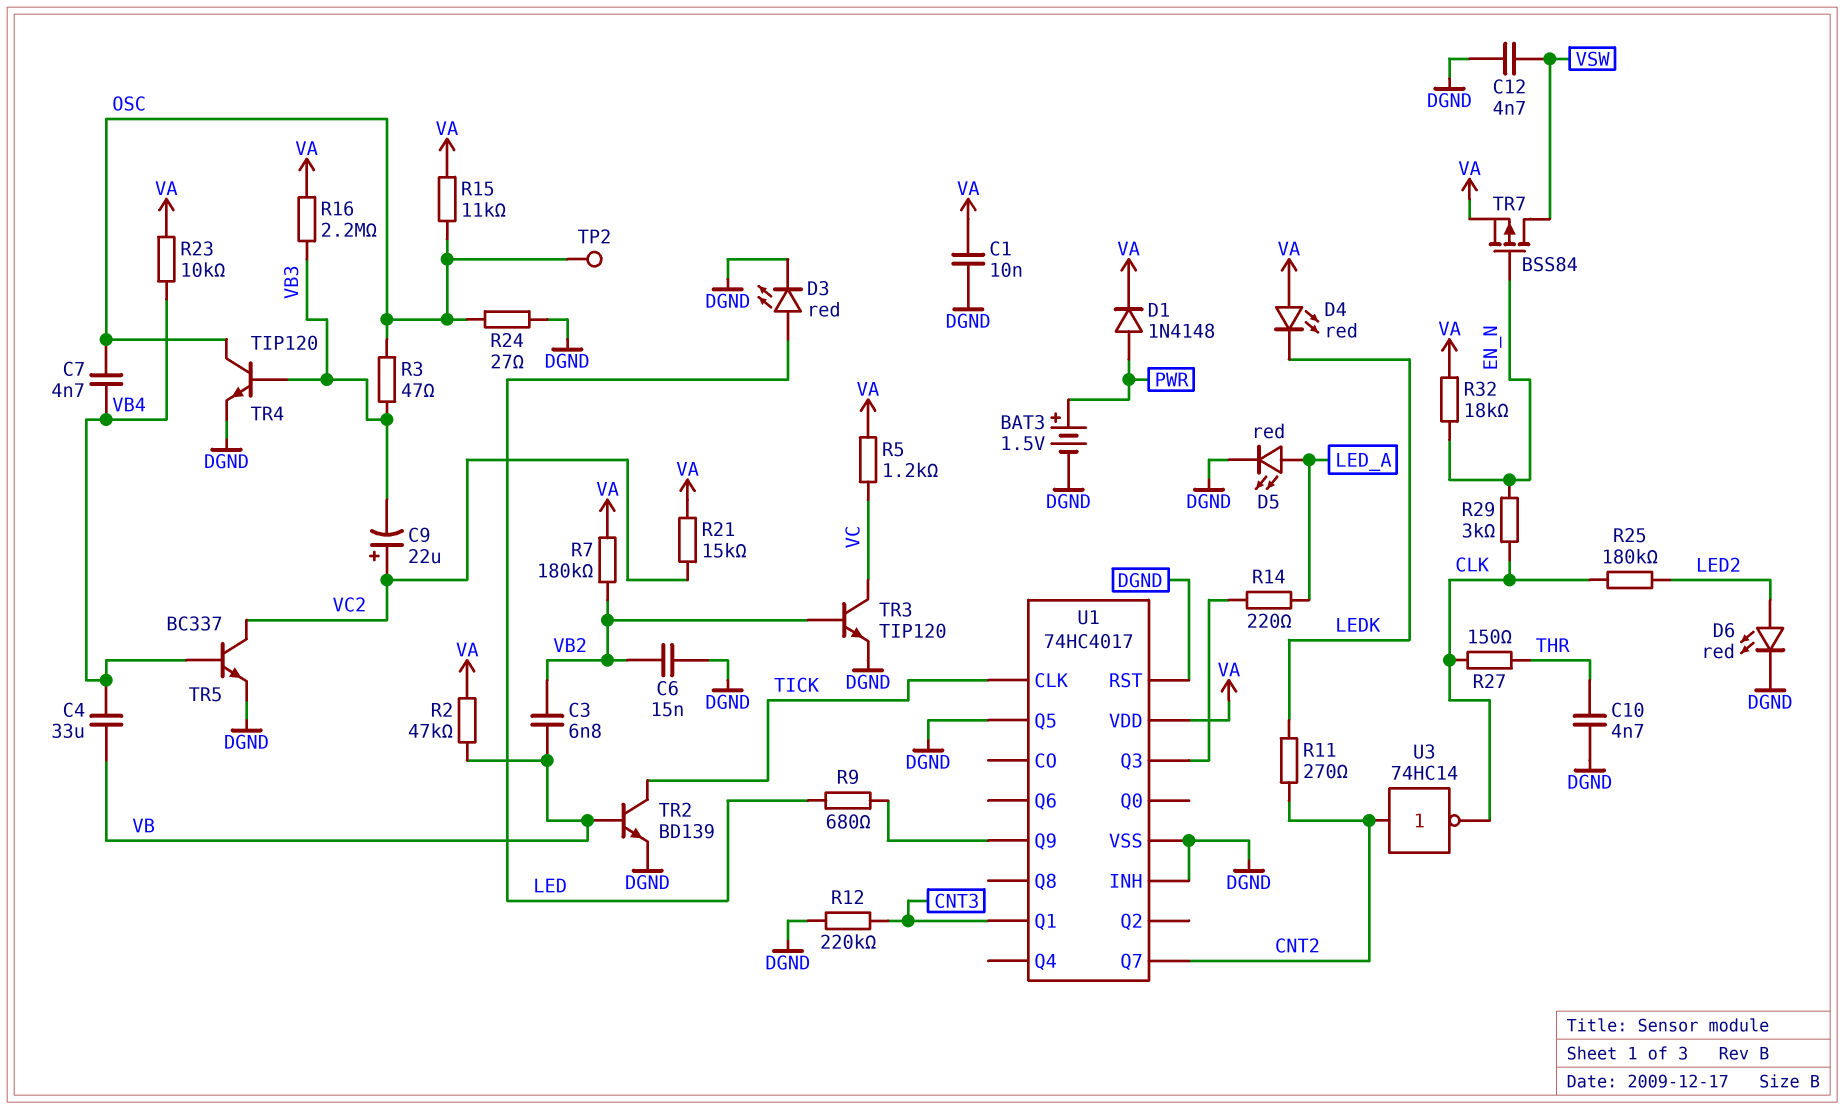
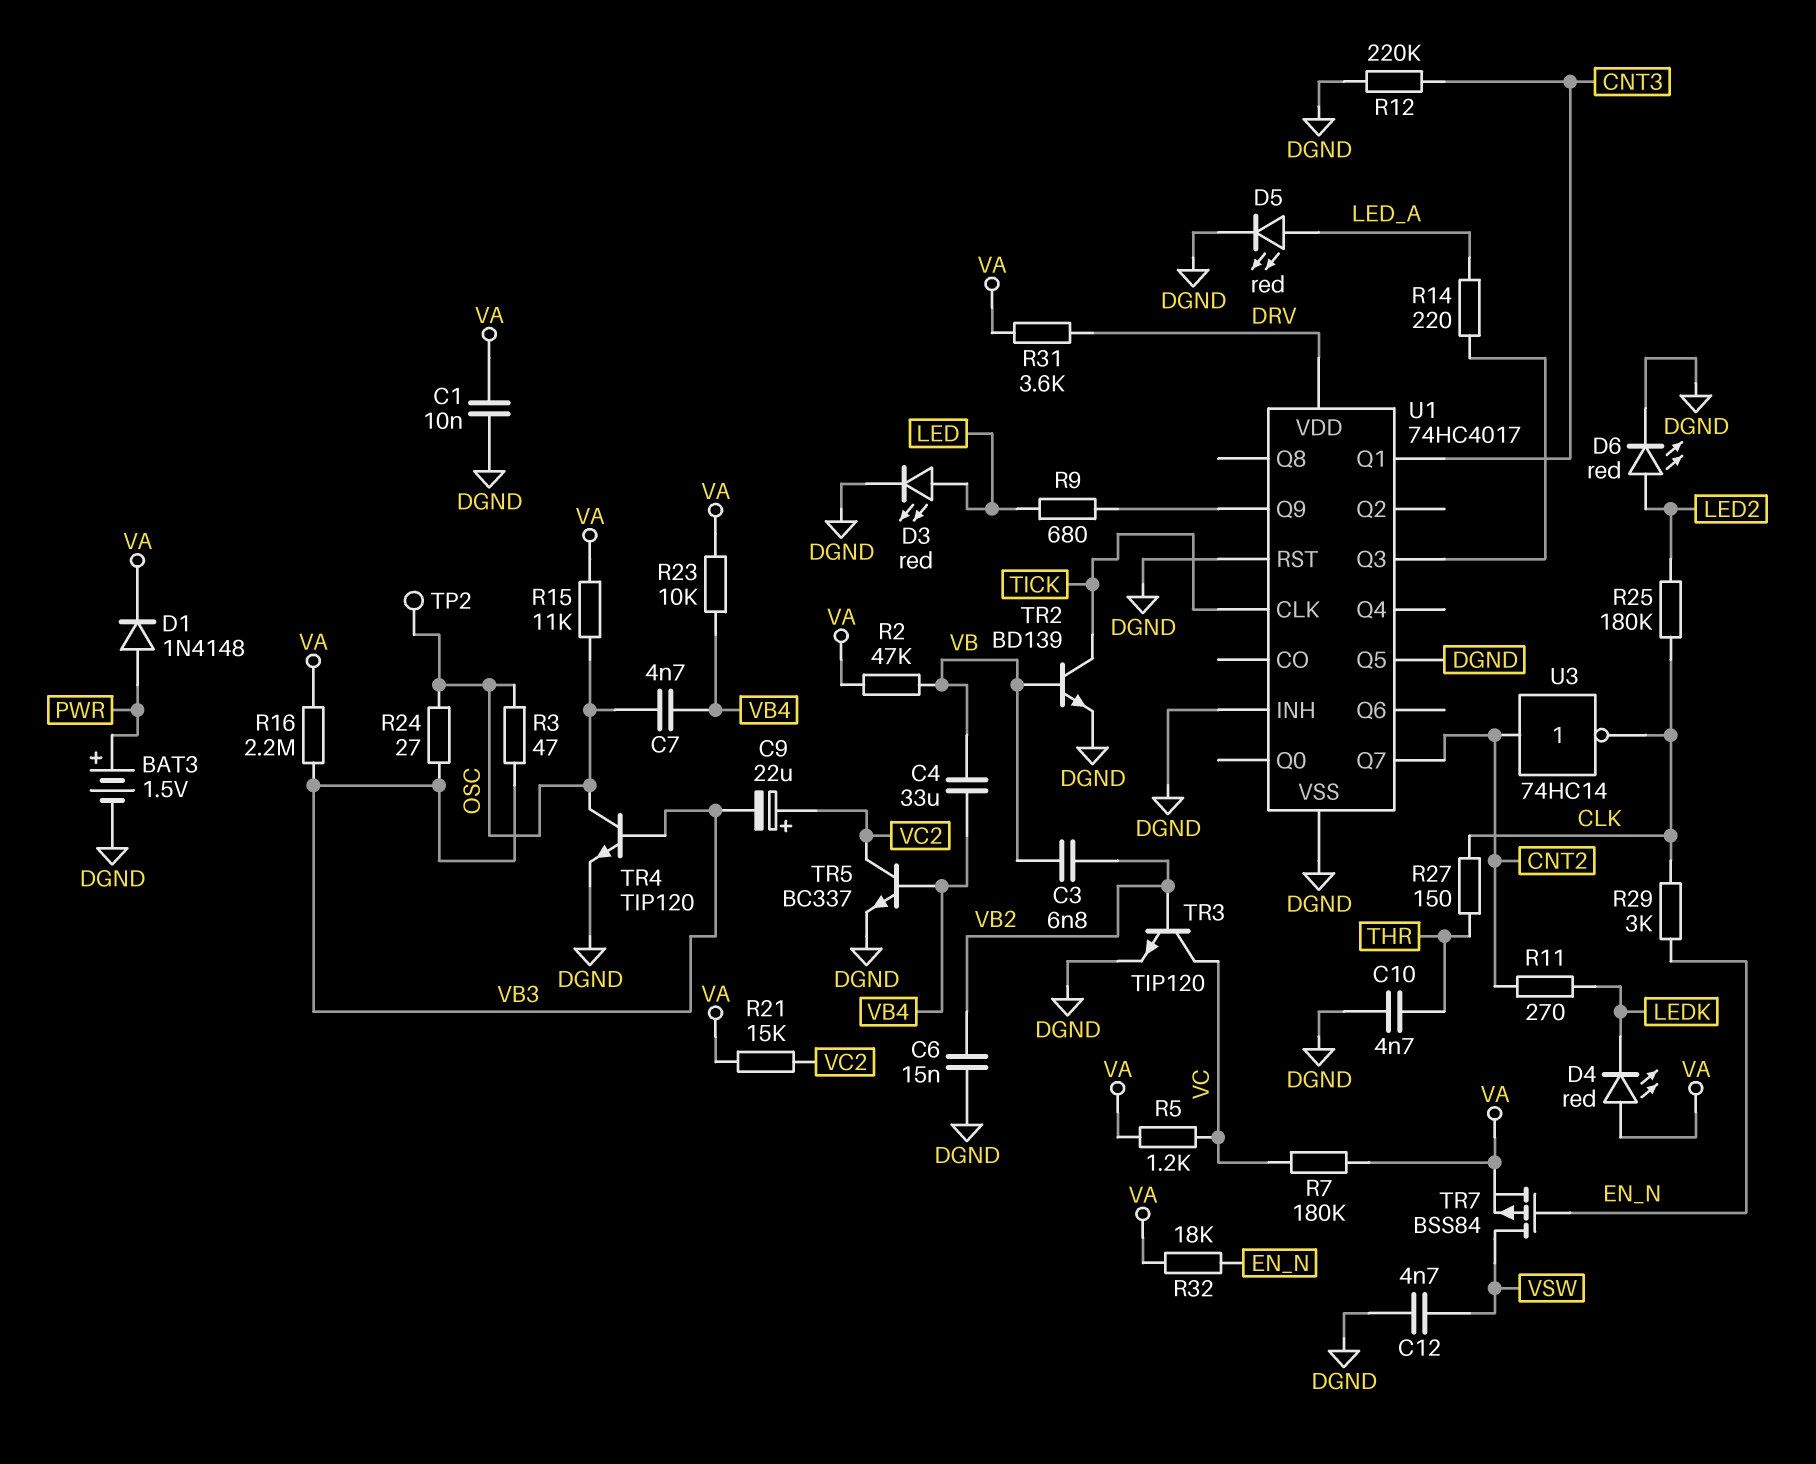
R7: 180k (VA, VB2) -> 180k (VA, VC)
R24: 27 (DGND, OSC) -> 27 (OSC, VB3)
R31: none -> 3.6k (DRV, VA)
U1 pin VDD: VA -> DRV

